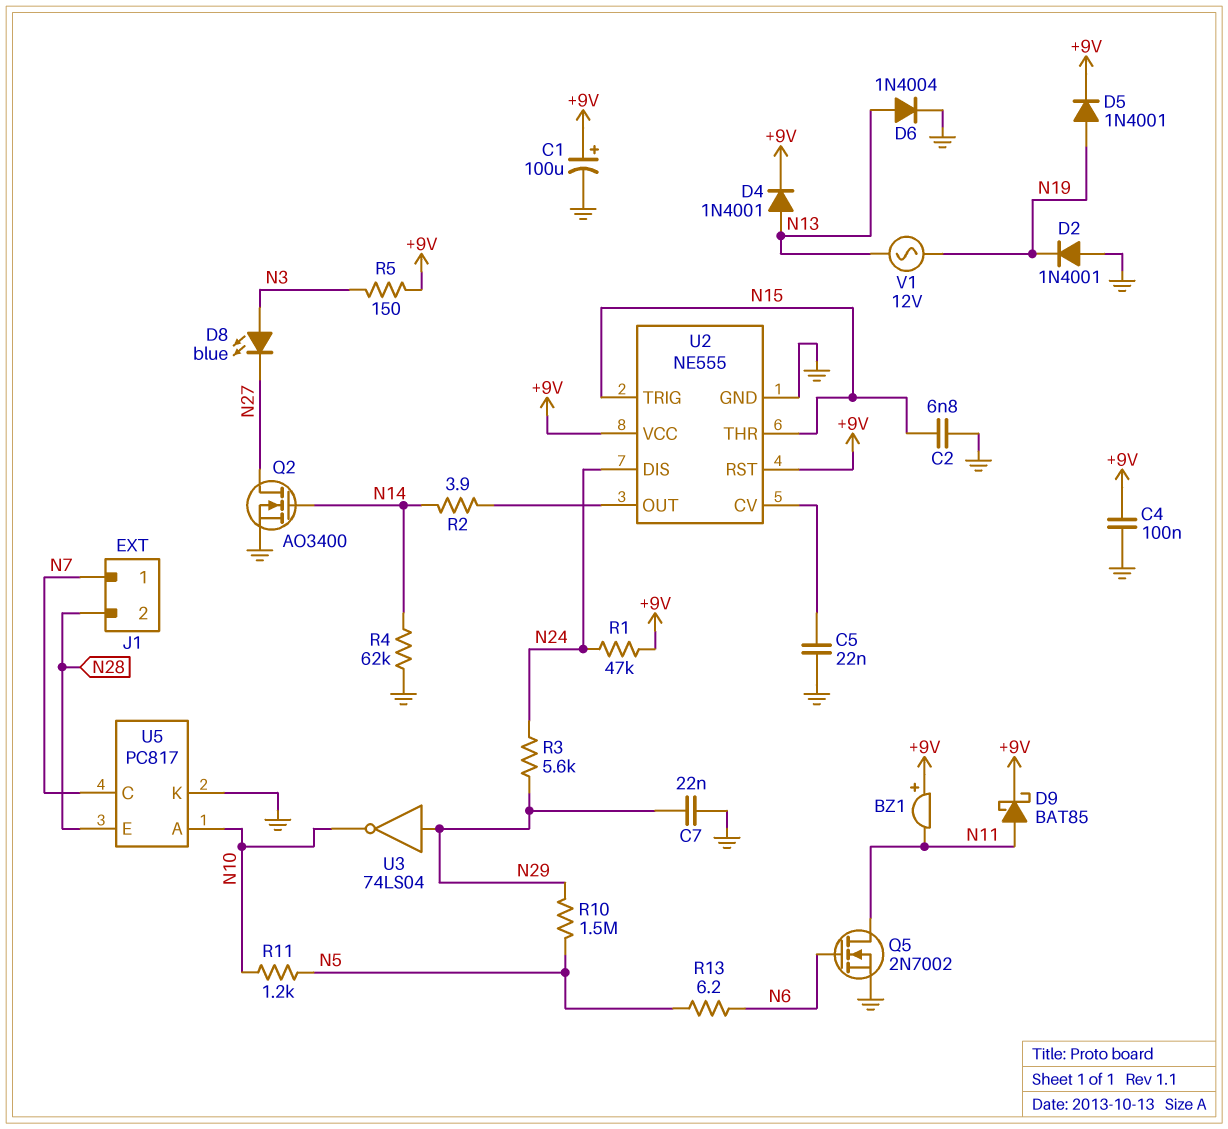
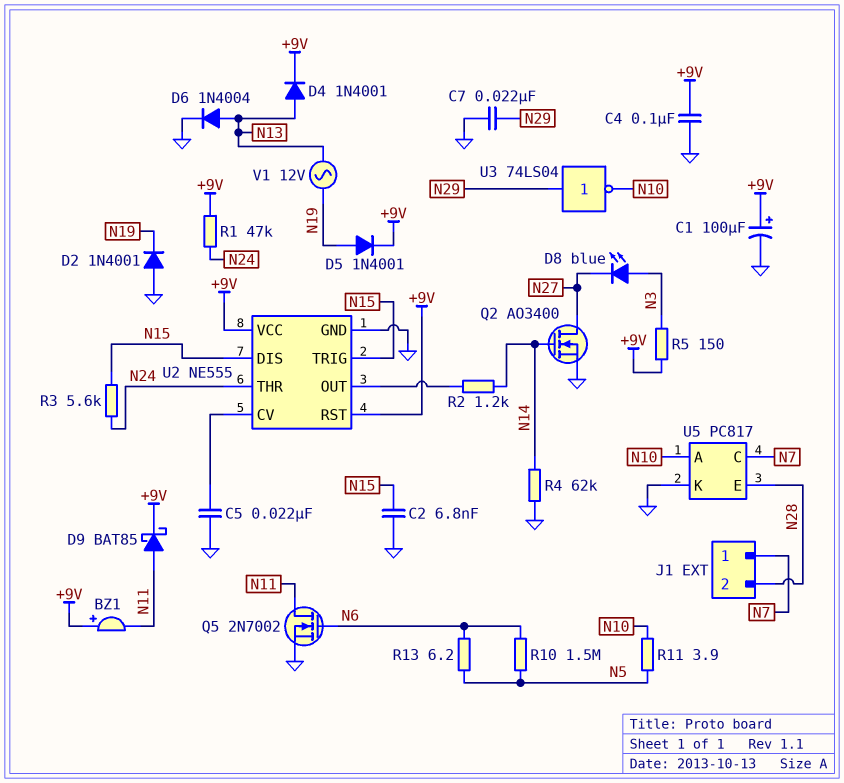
R2: 3.9 (N14, U2/OUT) -> 1.2k (N14, U2/OUT)
R3: 5.6k (N24, N29) -> 5.6k (N15, N24)
R10: 1.5M (N5, N29) -> 1.5M (N5, N6)
R11: 1.2k (N5, N10) -> 3.9 (N5, N10)
U2 pin DIS: N24 -> N15
U2 pin THR: N15 -> N24

